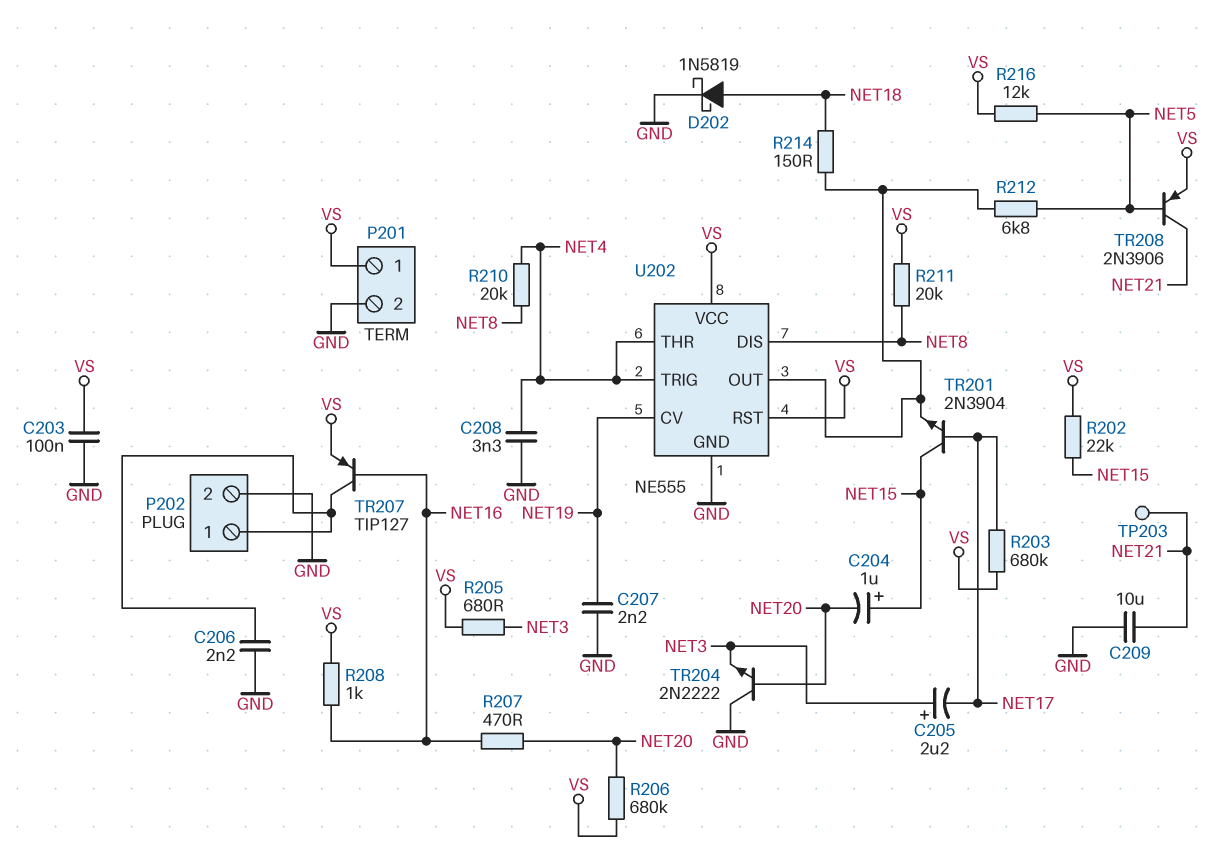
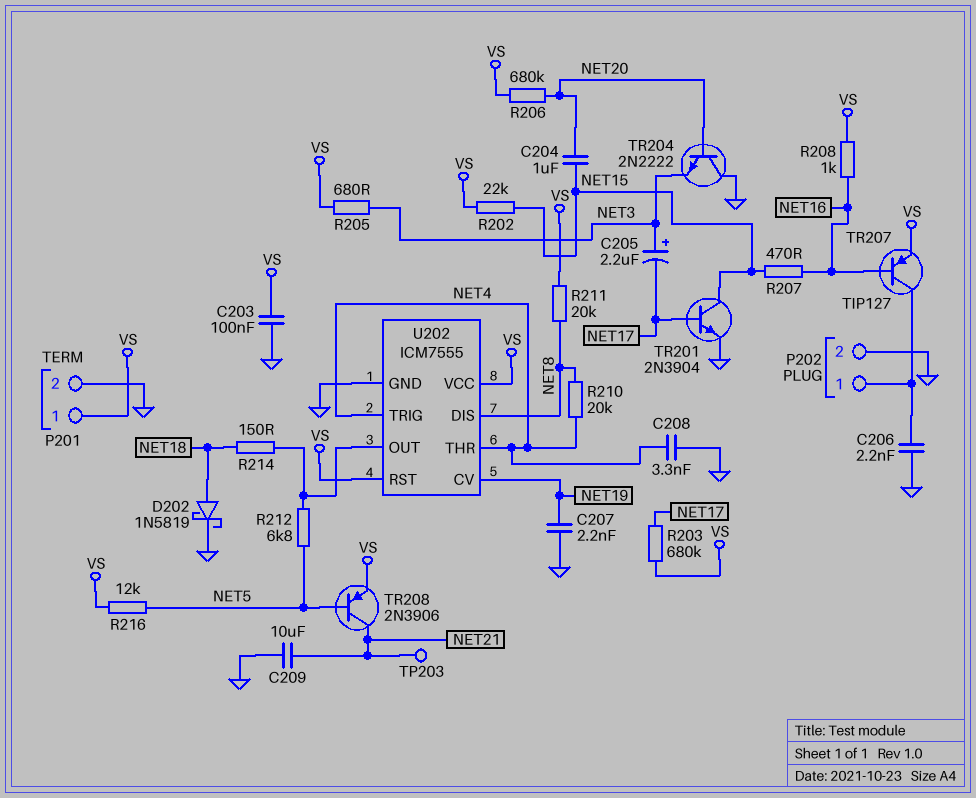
C204: 1uF (plus NET15, minus NET20) -> 1uF (NET15, NET20)
R207: 470 (NET16, NET20) -> 470 (NET15, NET16)
TR201: NPN 2N3904 (B NET17, C NET15, E U202/OUT) -> NPN 2N3904 (B NET17, C NET15, E GND)
U202: NE555 -> ICM7555

